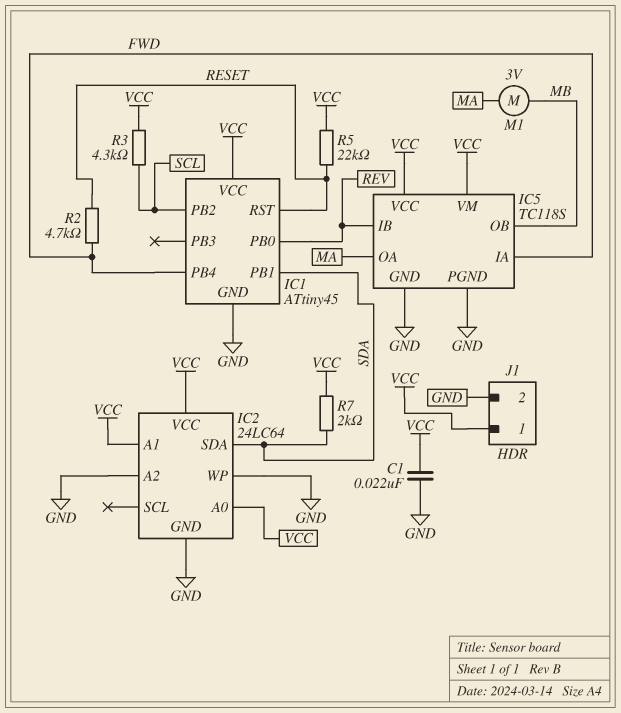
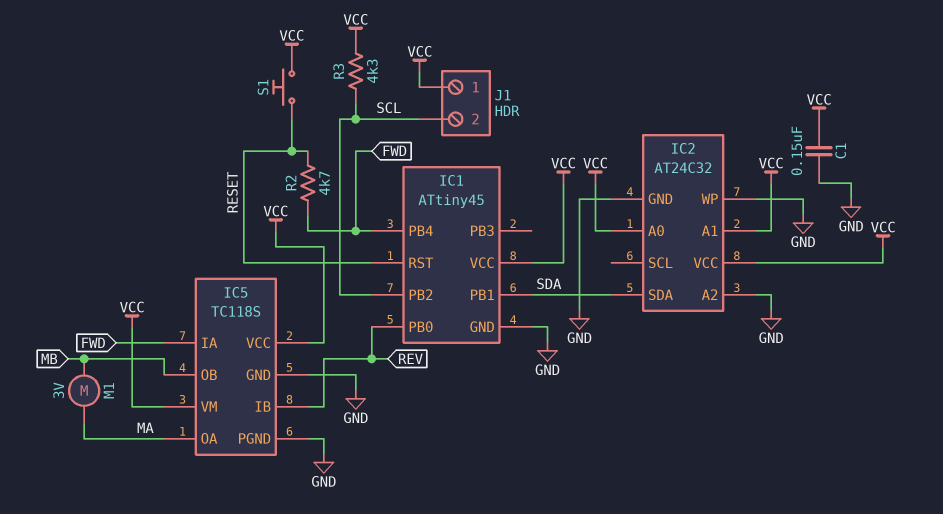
C1: 22nF (GND, VCC) -> 150nF (GND, VCC)
IC2: 24LC64 -> AT24C32
J1 pin 2: GND -> SCL
R5: 22k (RESET, VCC) -> none
R7: 2k (SDA, VCC) -> none
S1: none -> button (RESET, VCC)

